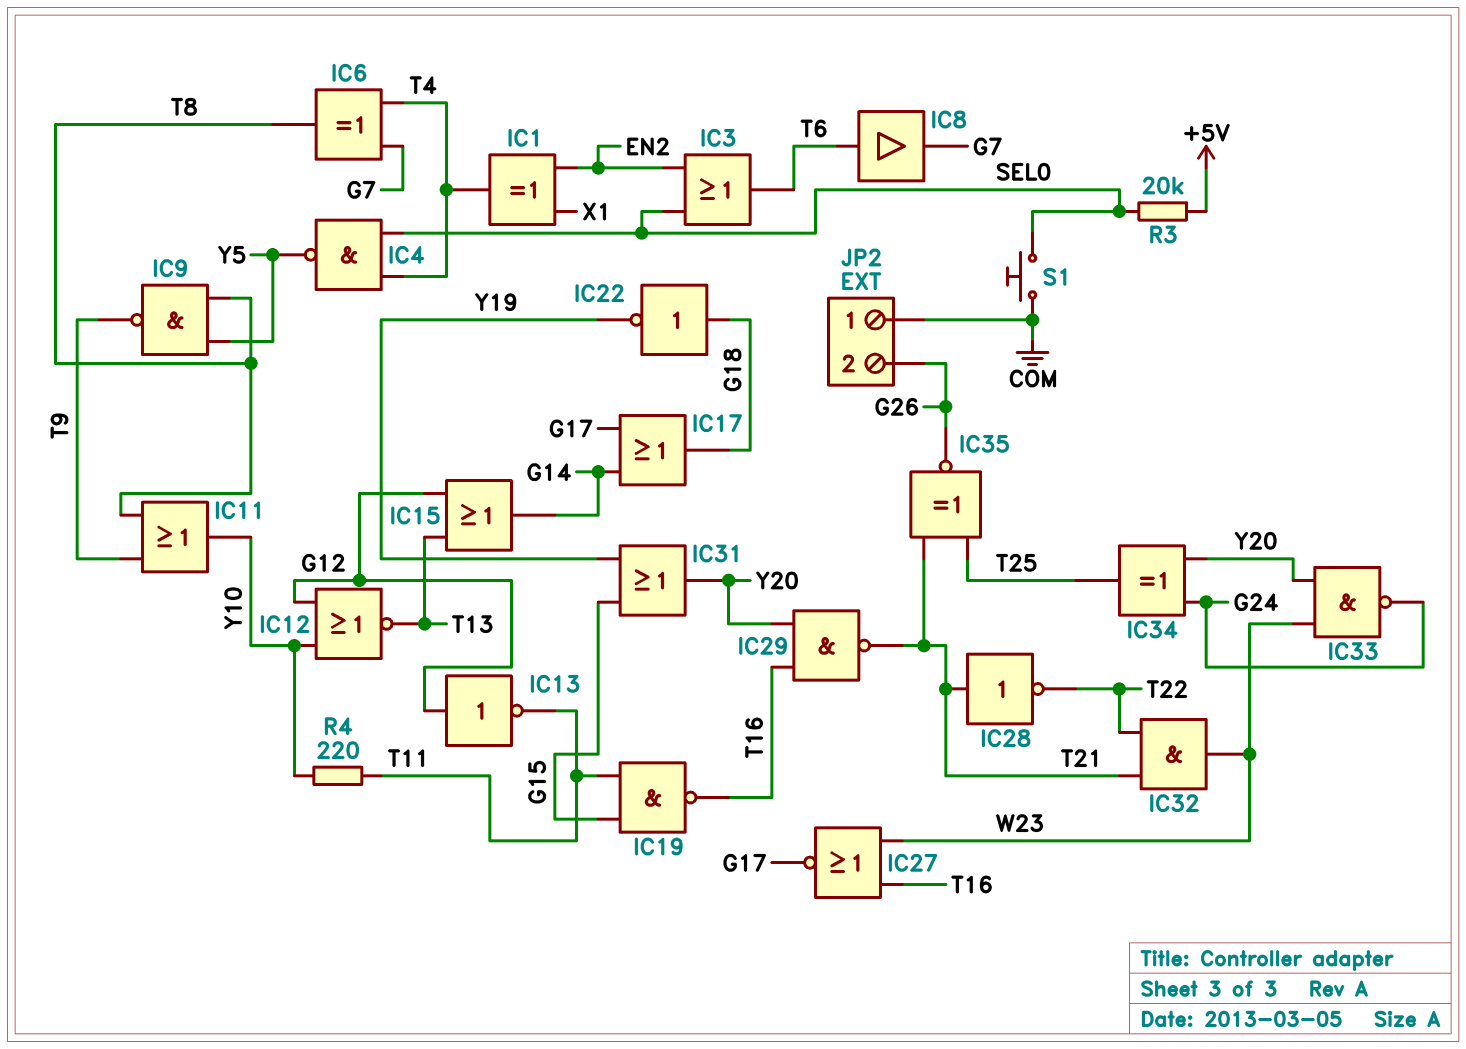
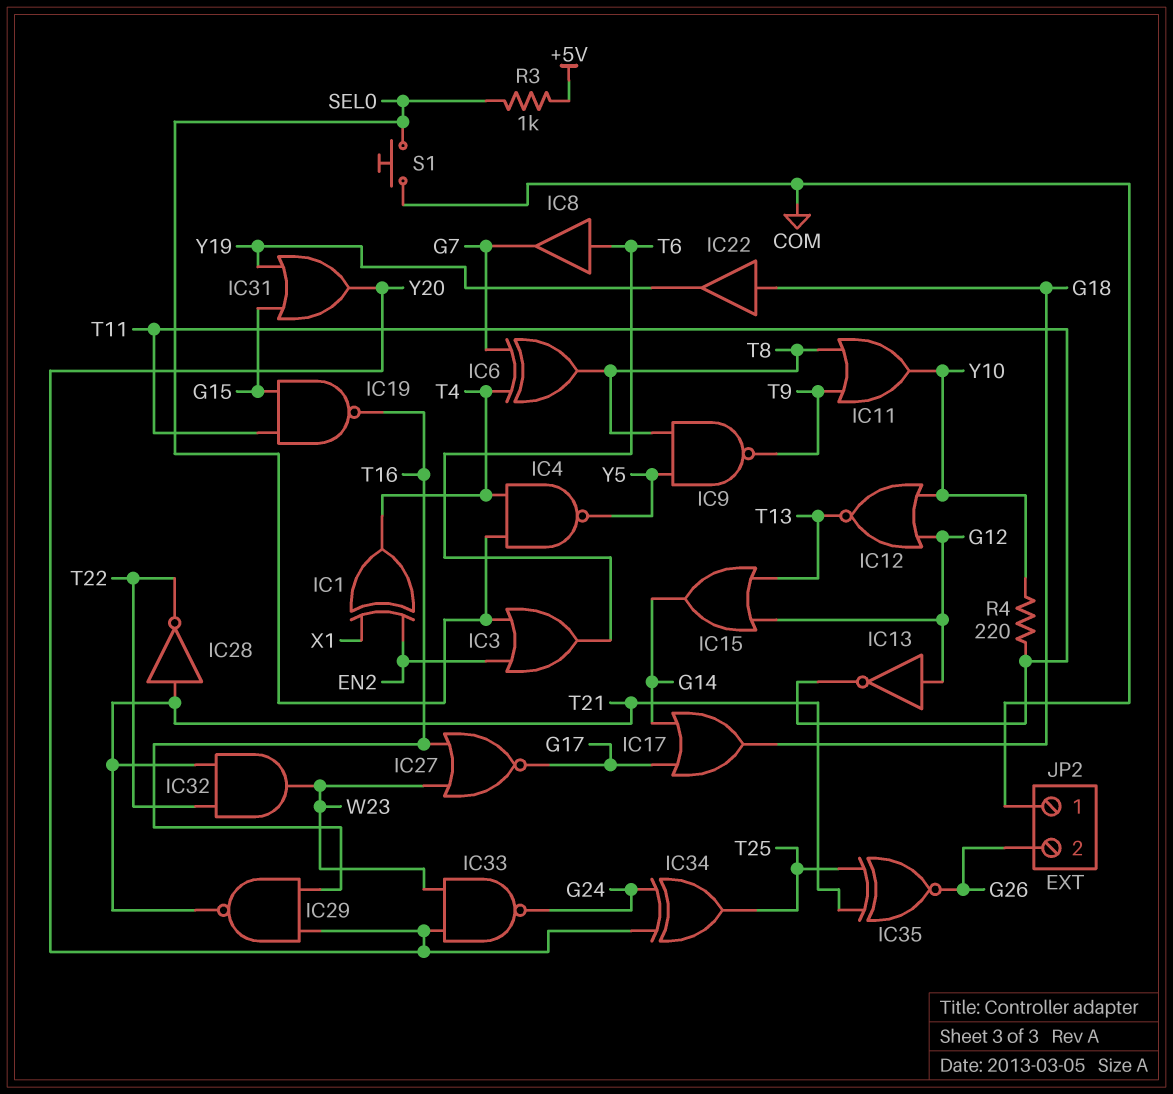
IC22: NOT (in G18, out Y19) -> buffer (in G18, out Y19)
R3: 20k (+5V, SEL0) -> 1k (+5V, SEL0)

